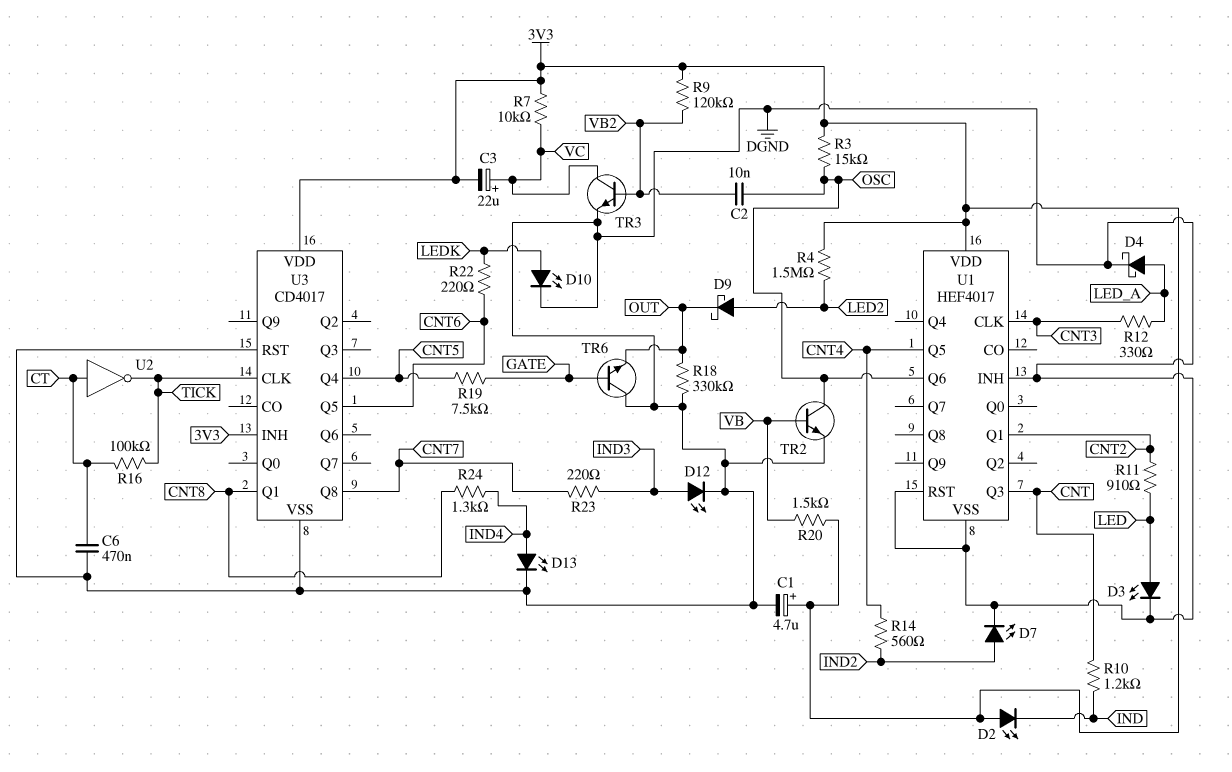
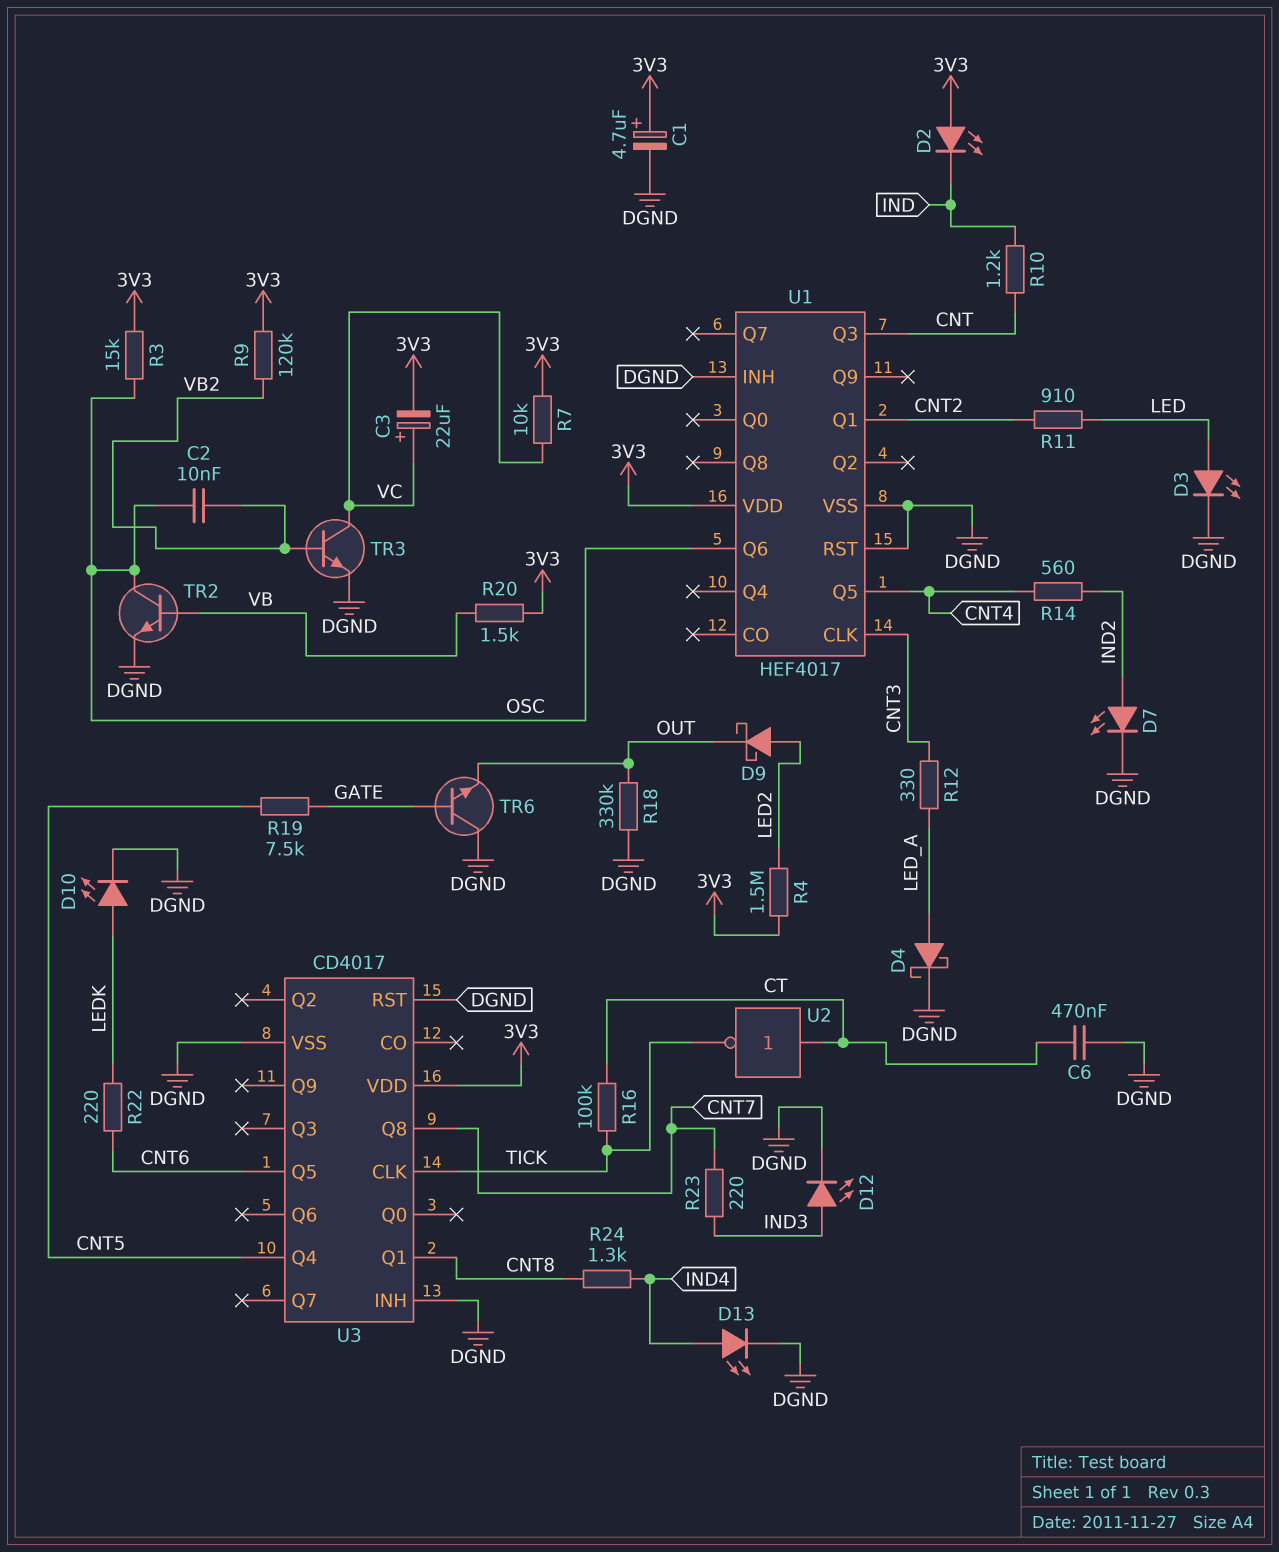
U3 pin INH: 3V3 -> DGND

